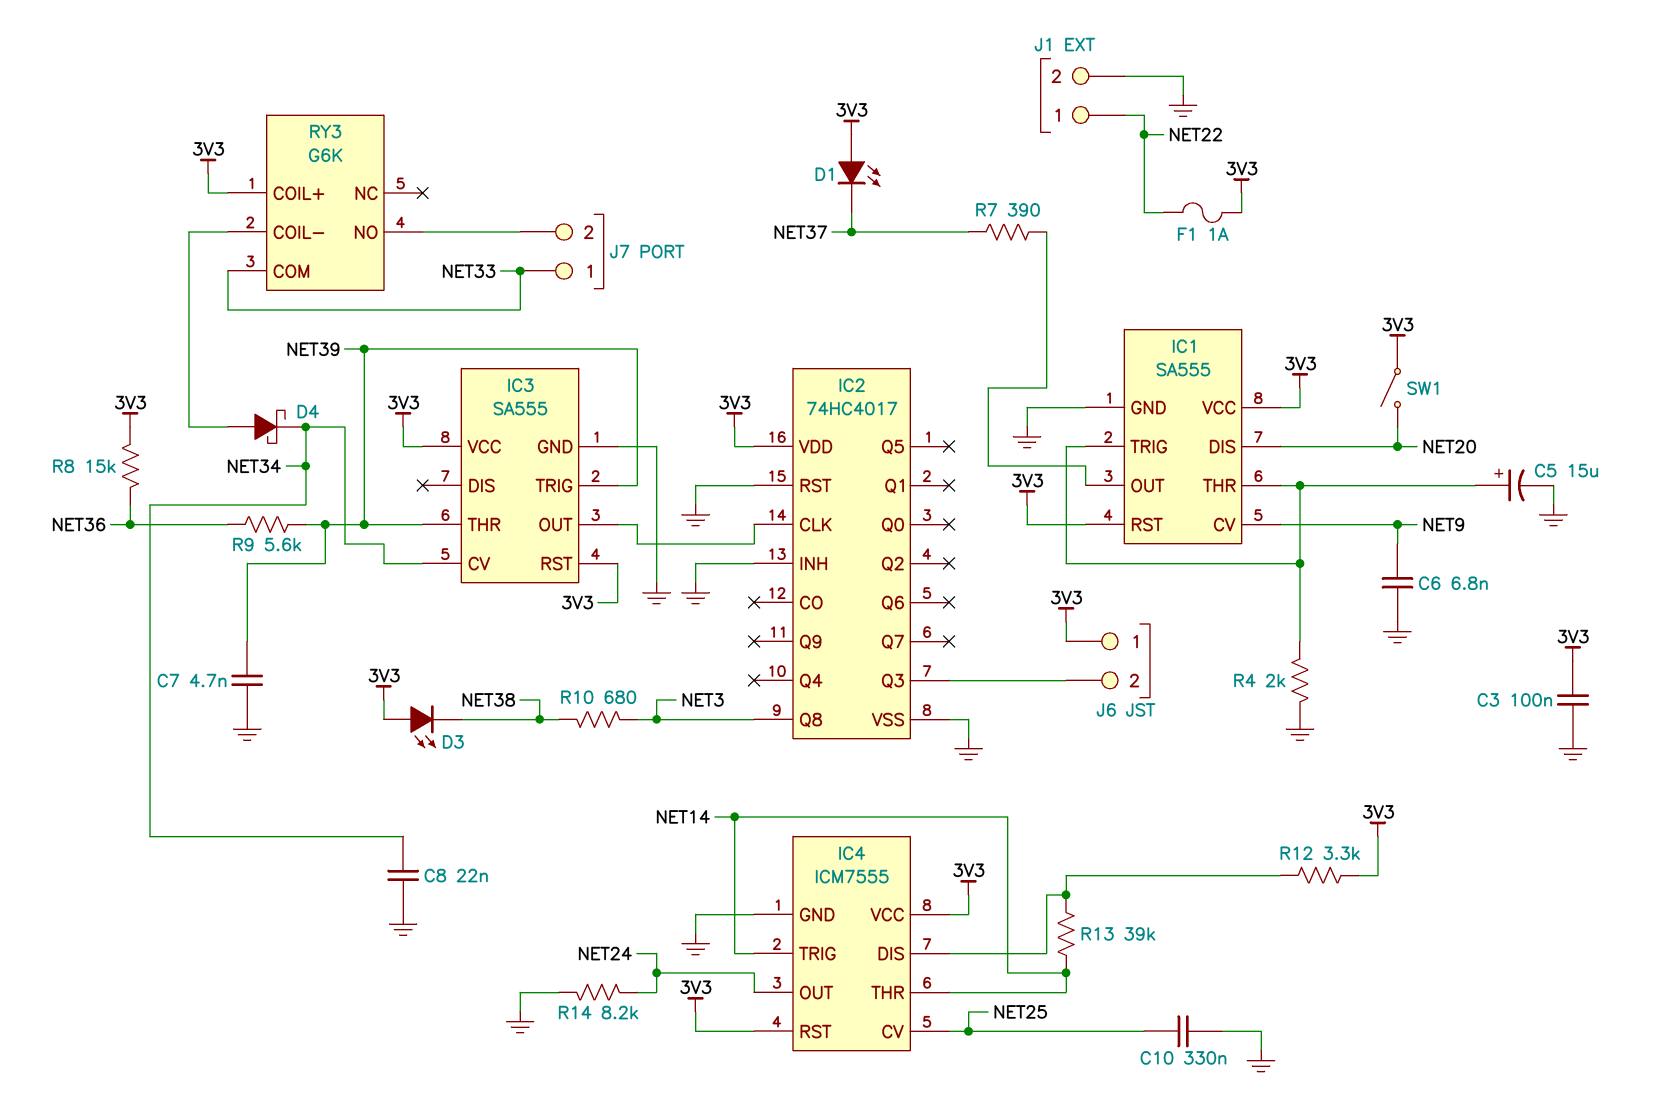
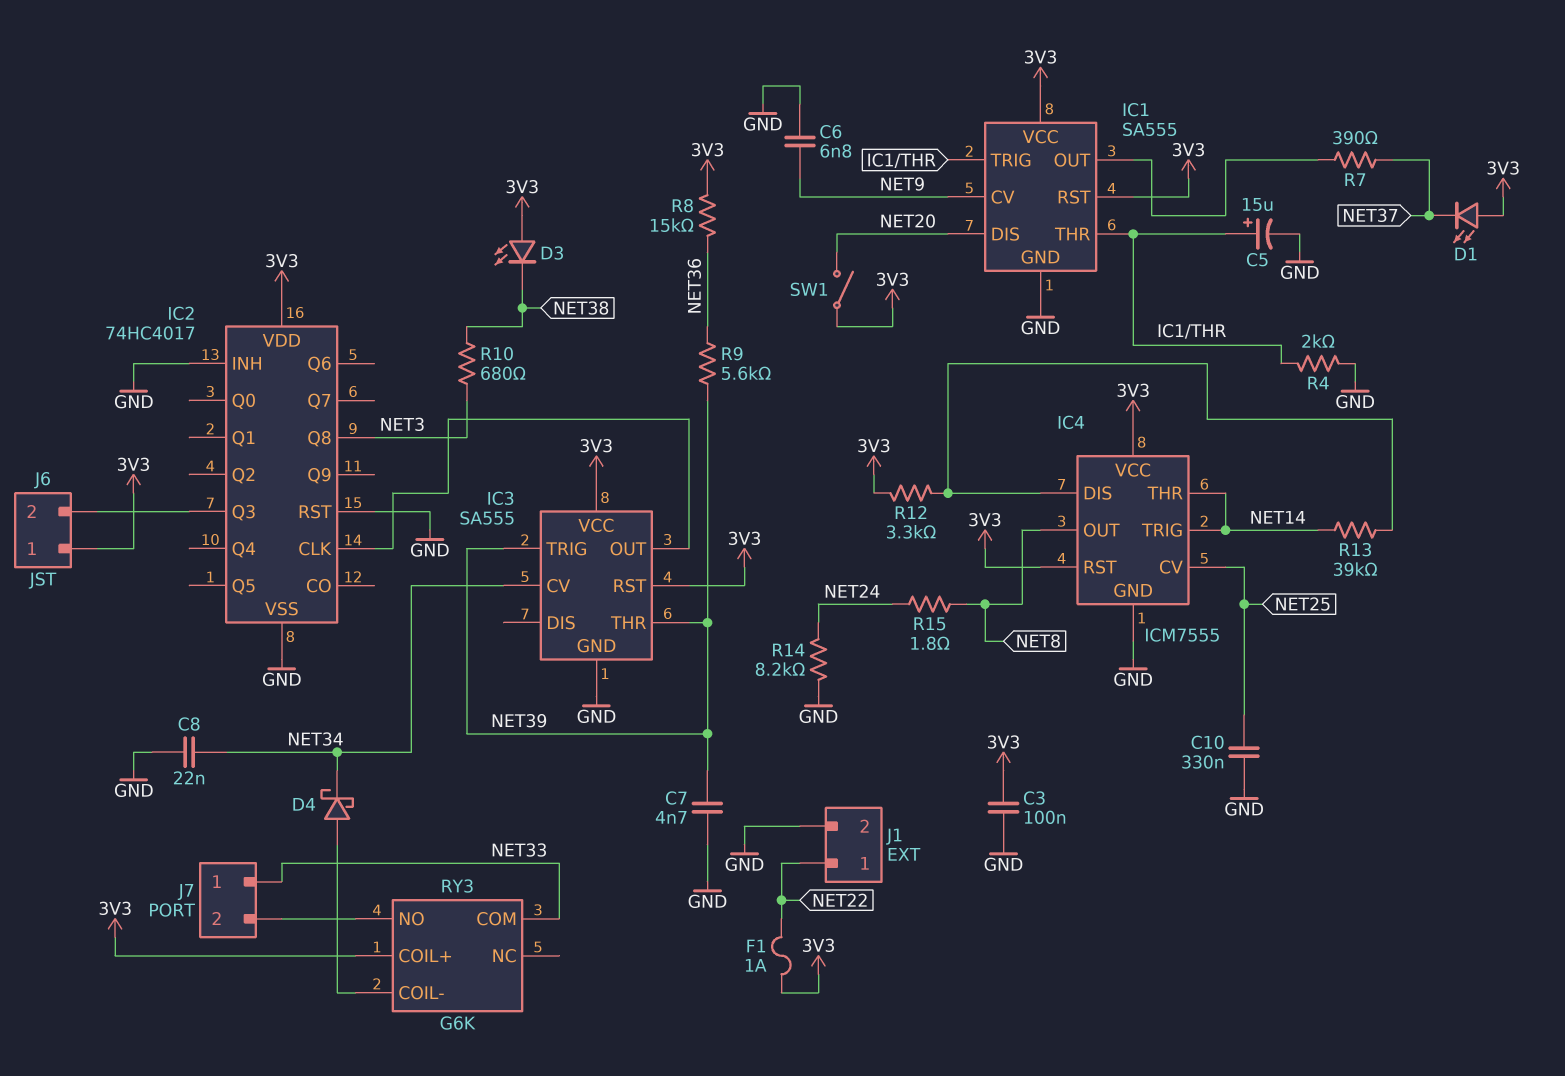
IC4 pin OUT: NET24 -> NET8
R15: none -> 1.8 (NET8, NET24)

